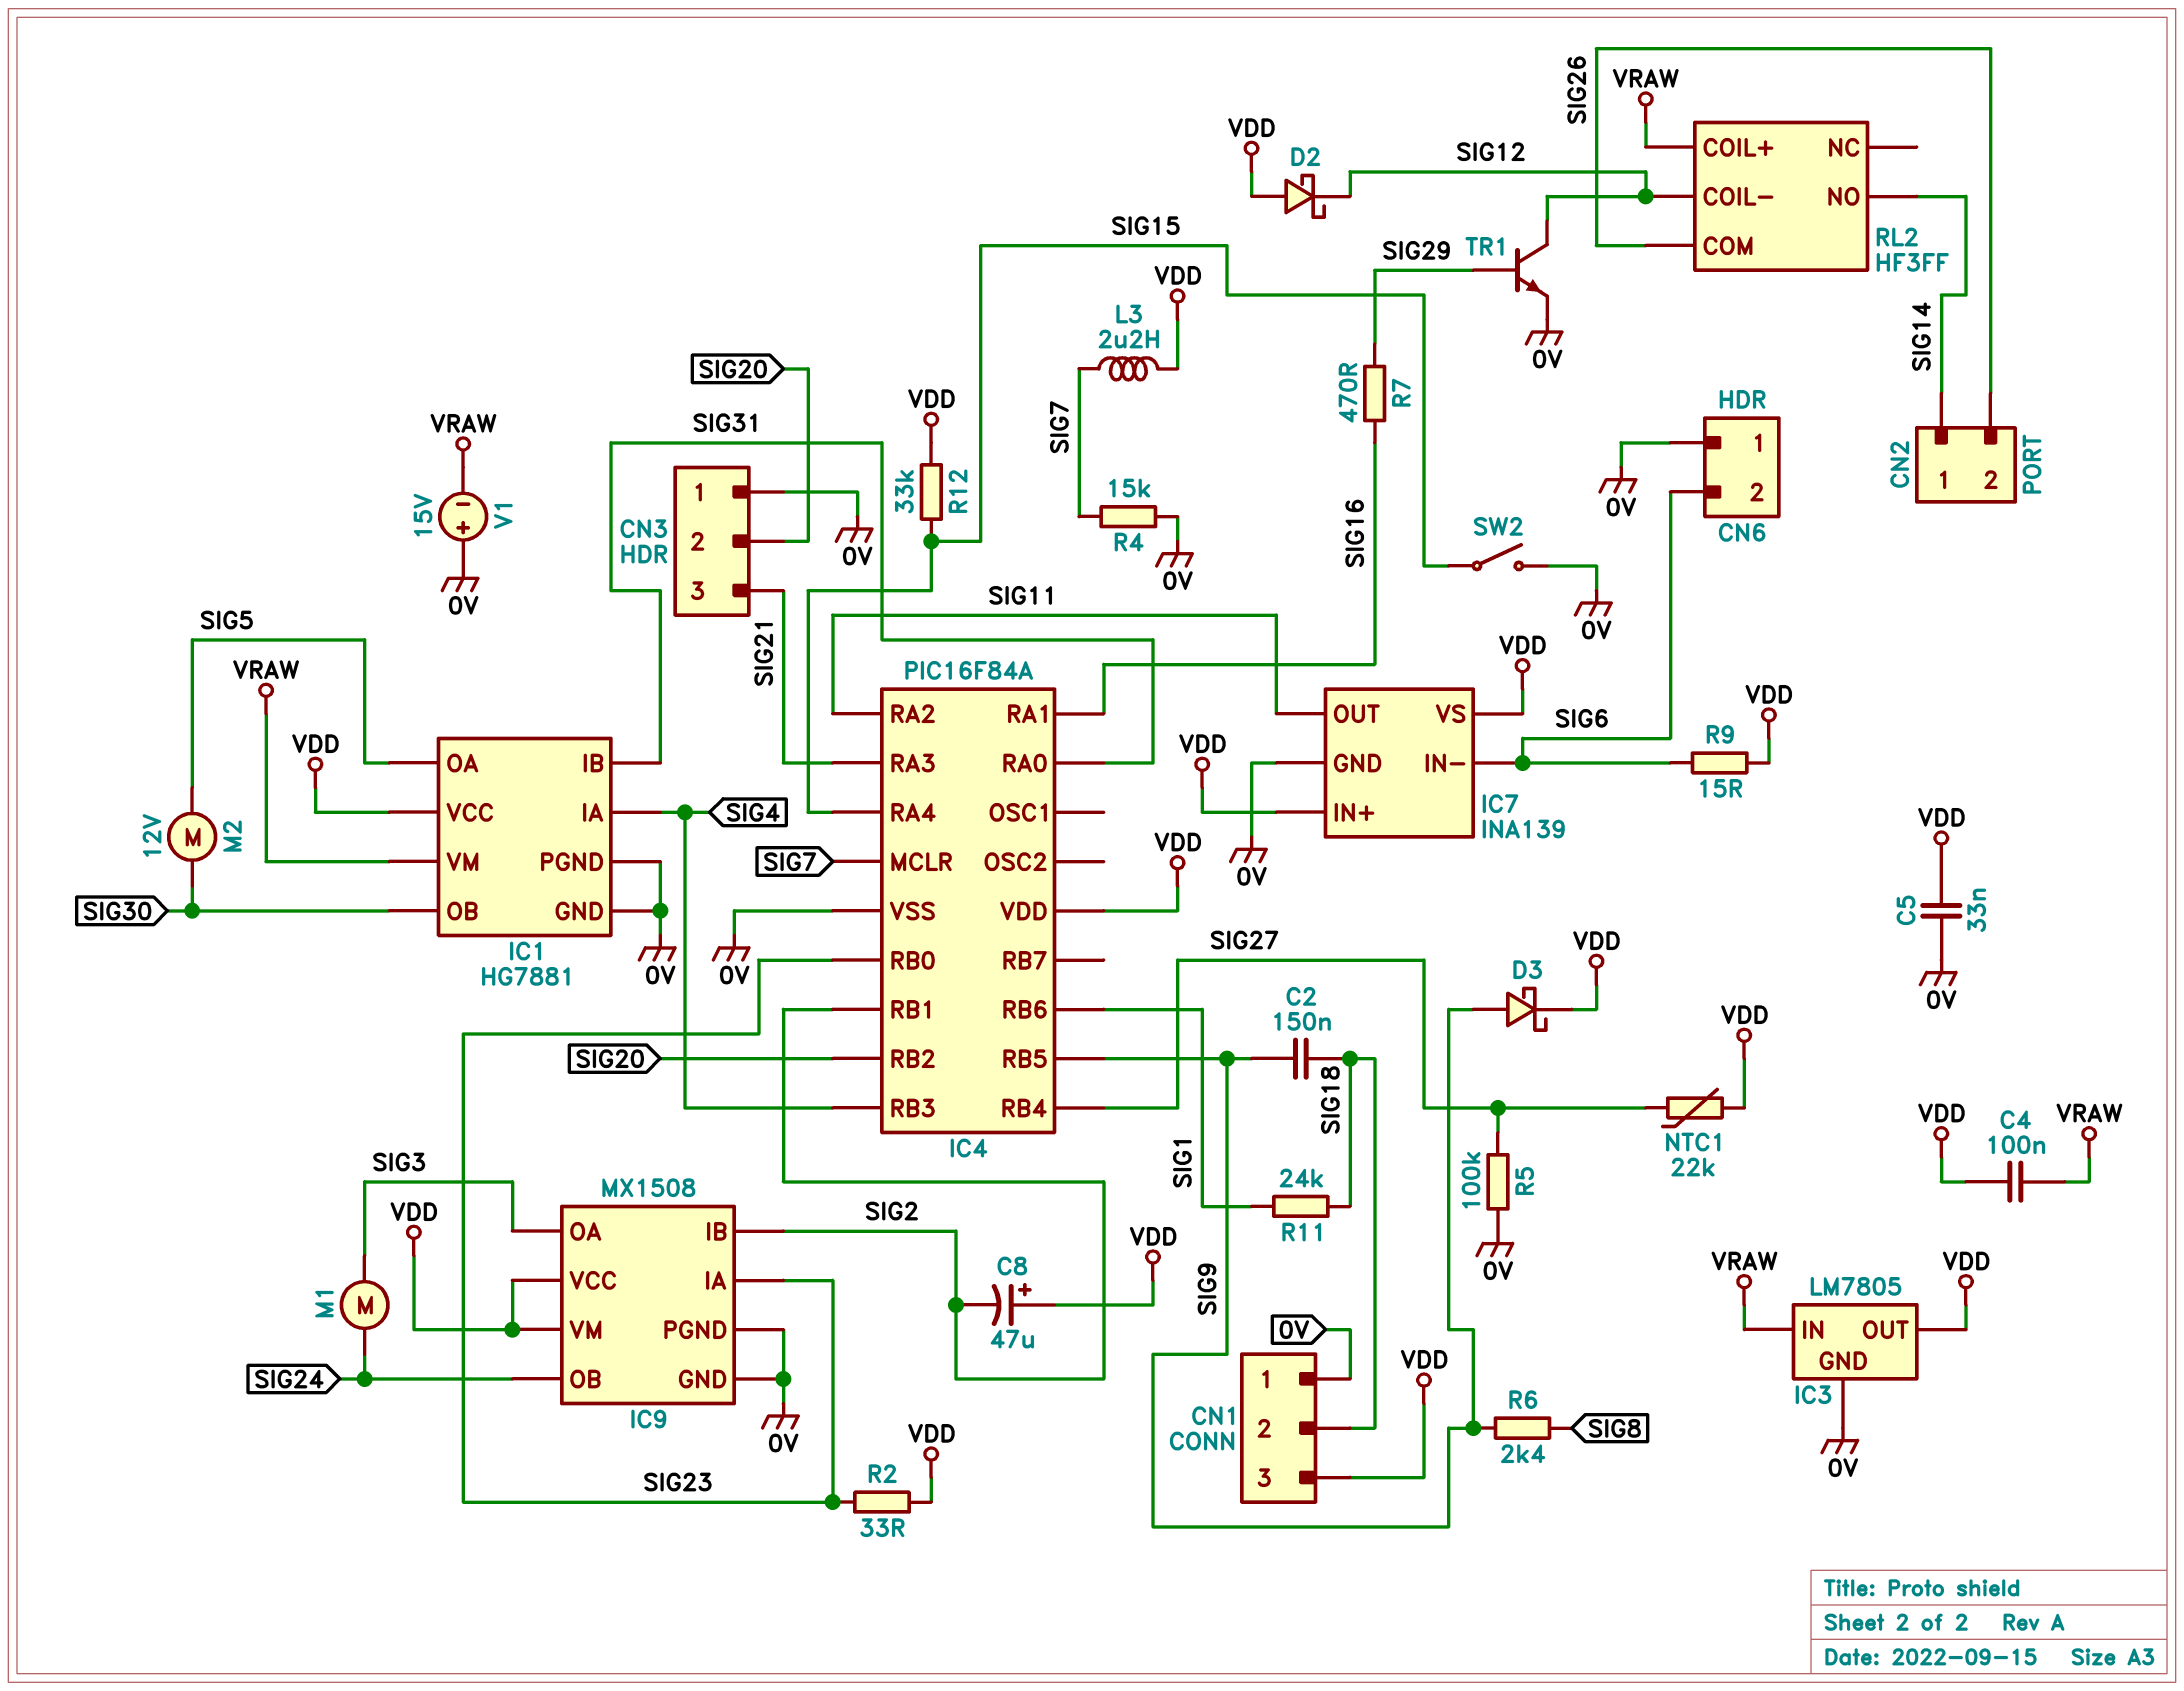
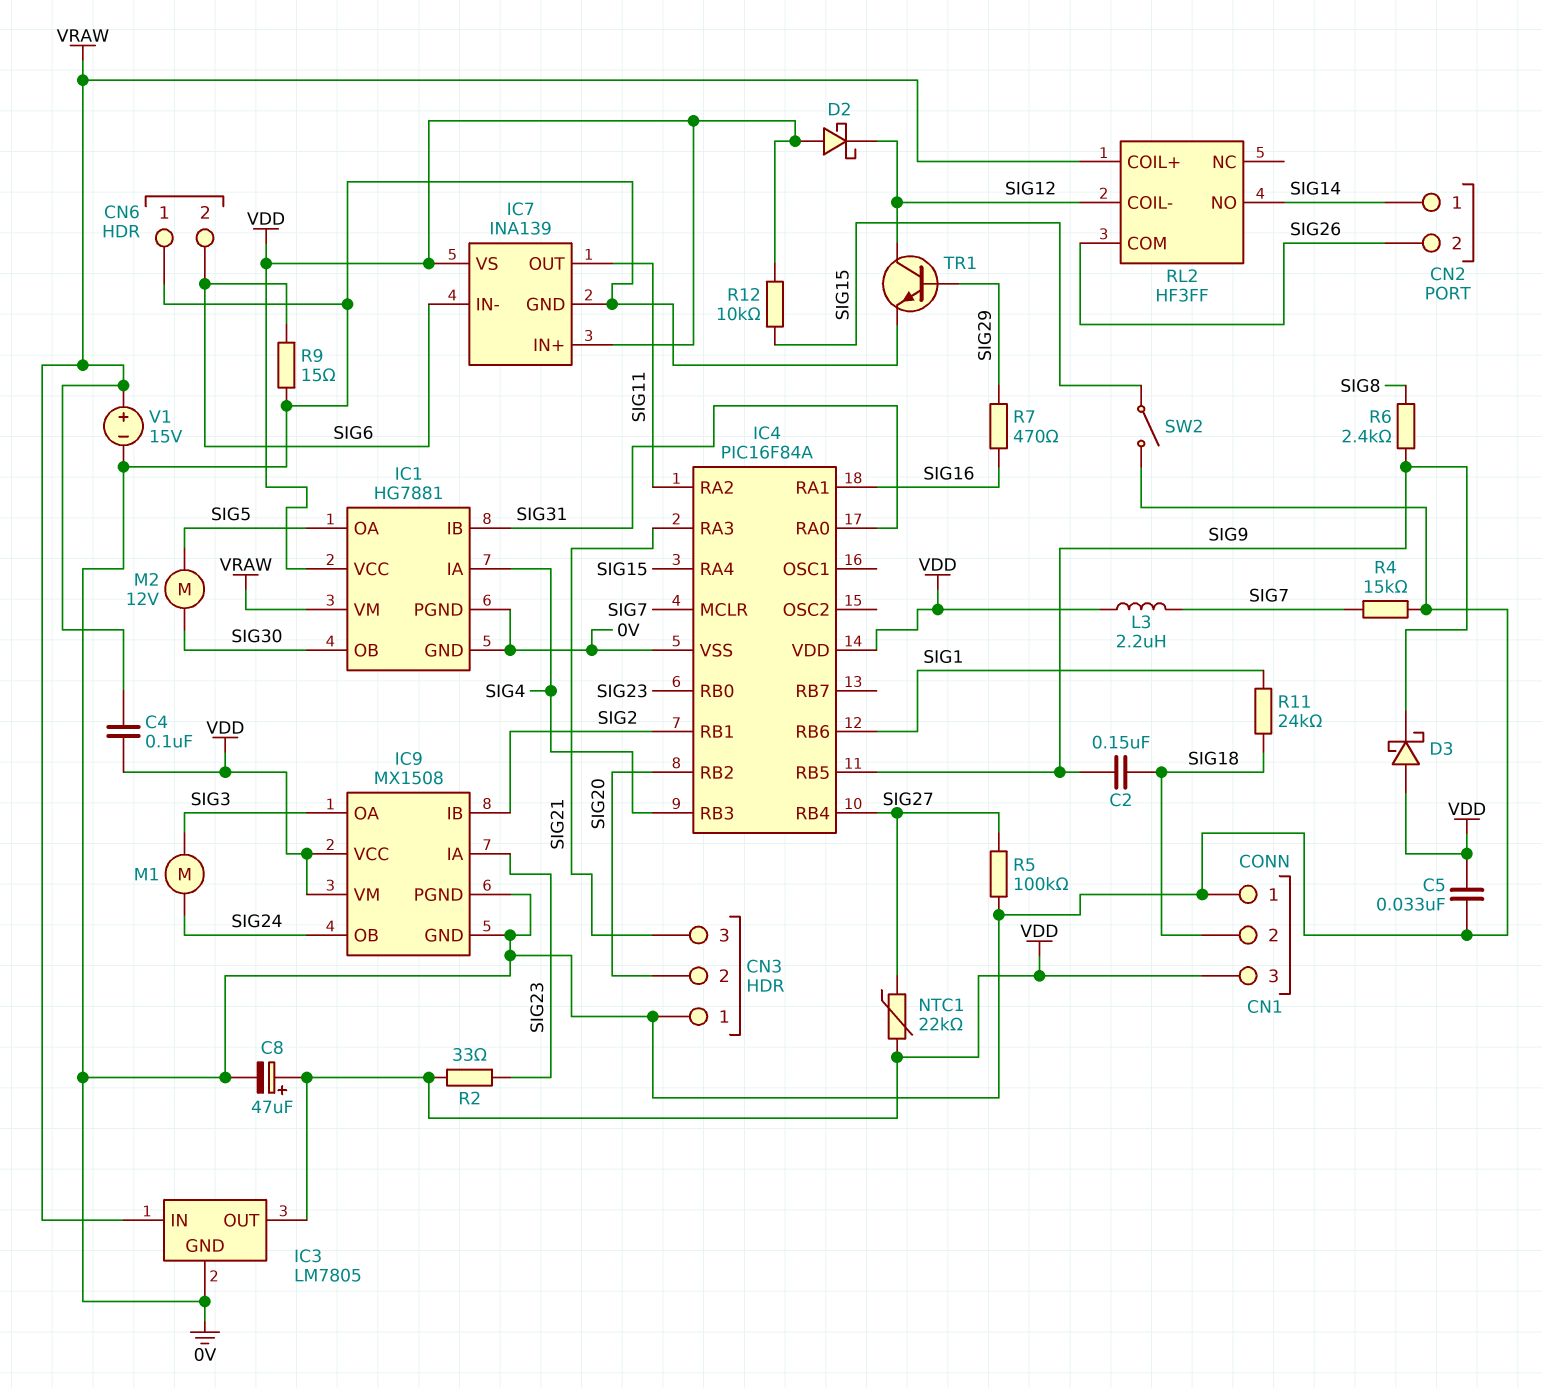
C8: 47uF (plus VDD, minus SIG2) -> 47uF (plus VDD, minus 0V)
D3: schottky (A SIG9, K VDD) -> schottky (A VDD, K SIG9)
R9: 15 (SIG6, VDD) -> 15 (0V, SIG6)
R12: 33k (SIG15, VDD) -> 10k (SIG15, VDD)
V1: 15V (plus 0V, minus VRAW) -> 15V (plus VRAW, minus 0V)

